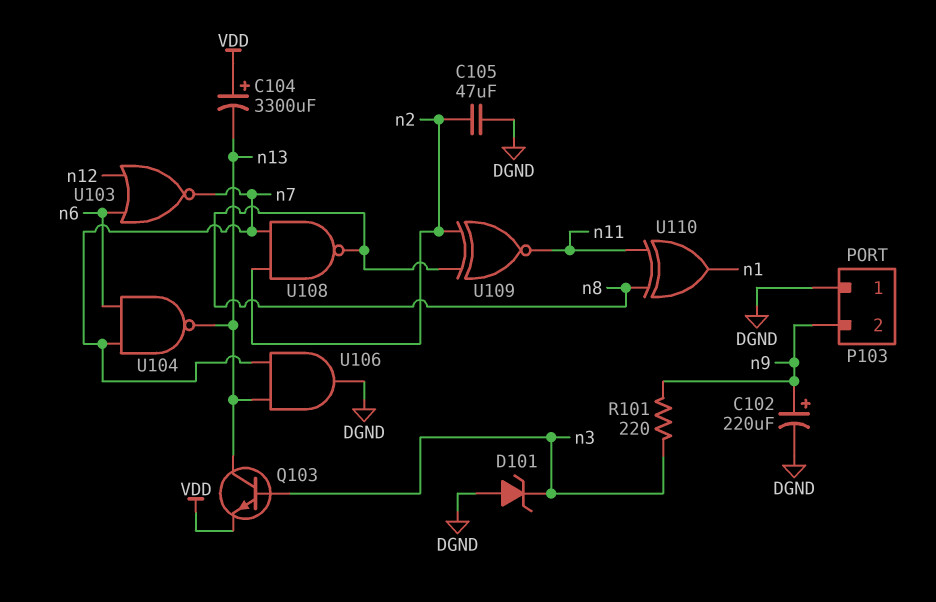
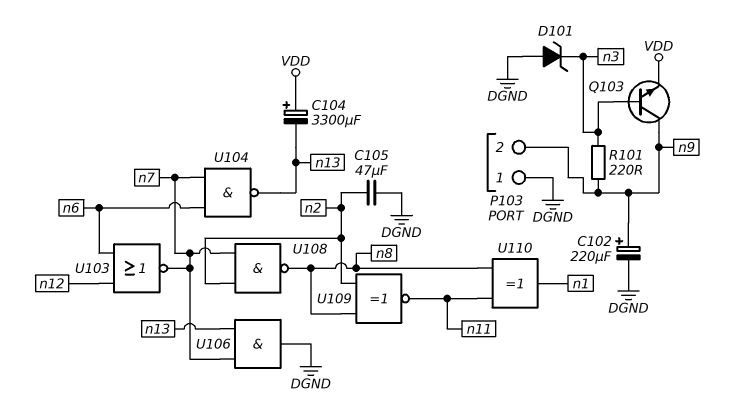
Q103: NPN (B n3, C n13, E VDD) -> NPN (B n3, C n9, E VDD)

